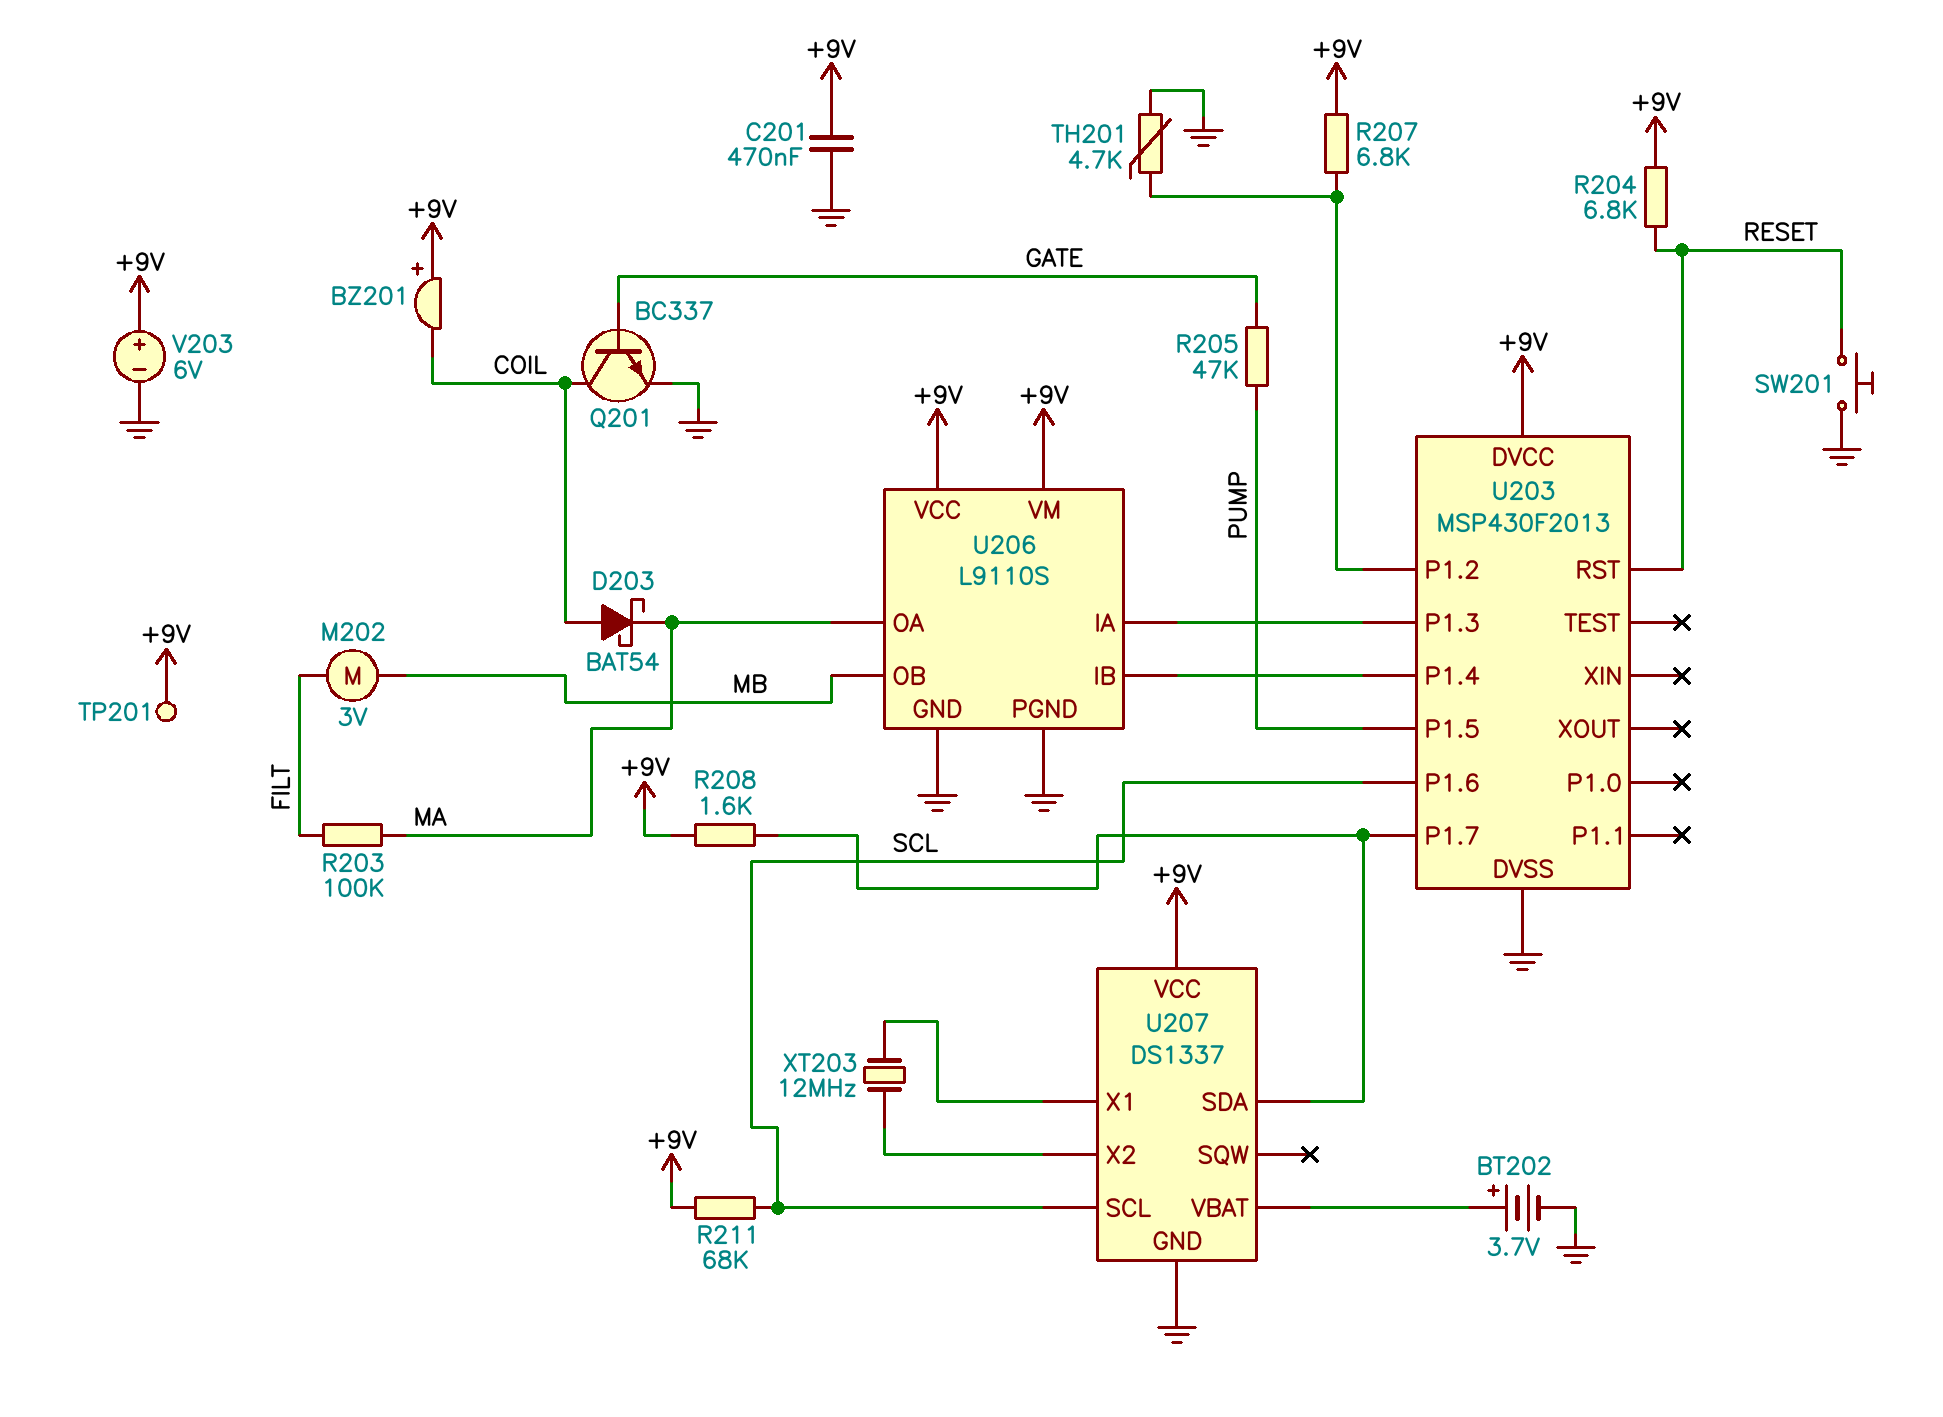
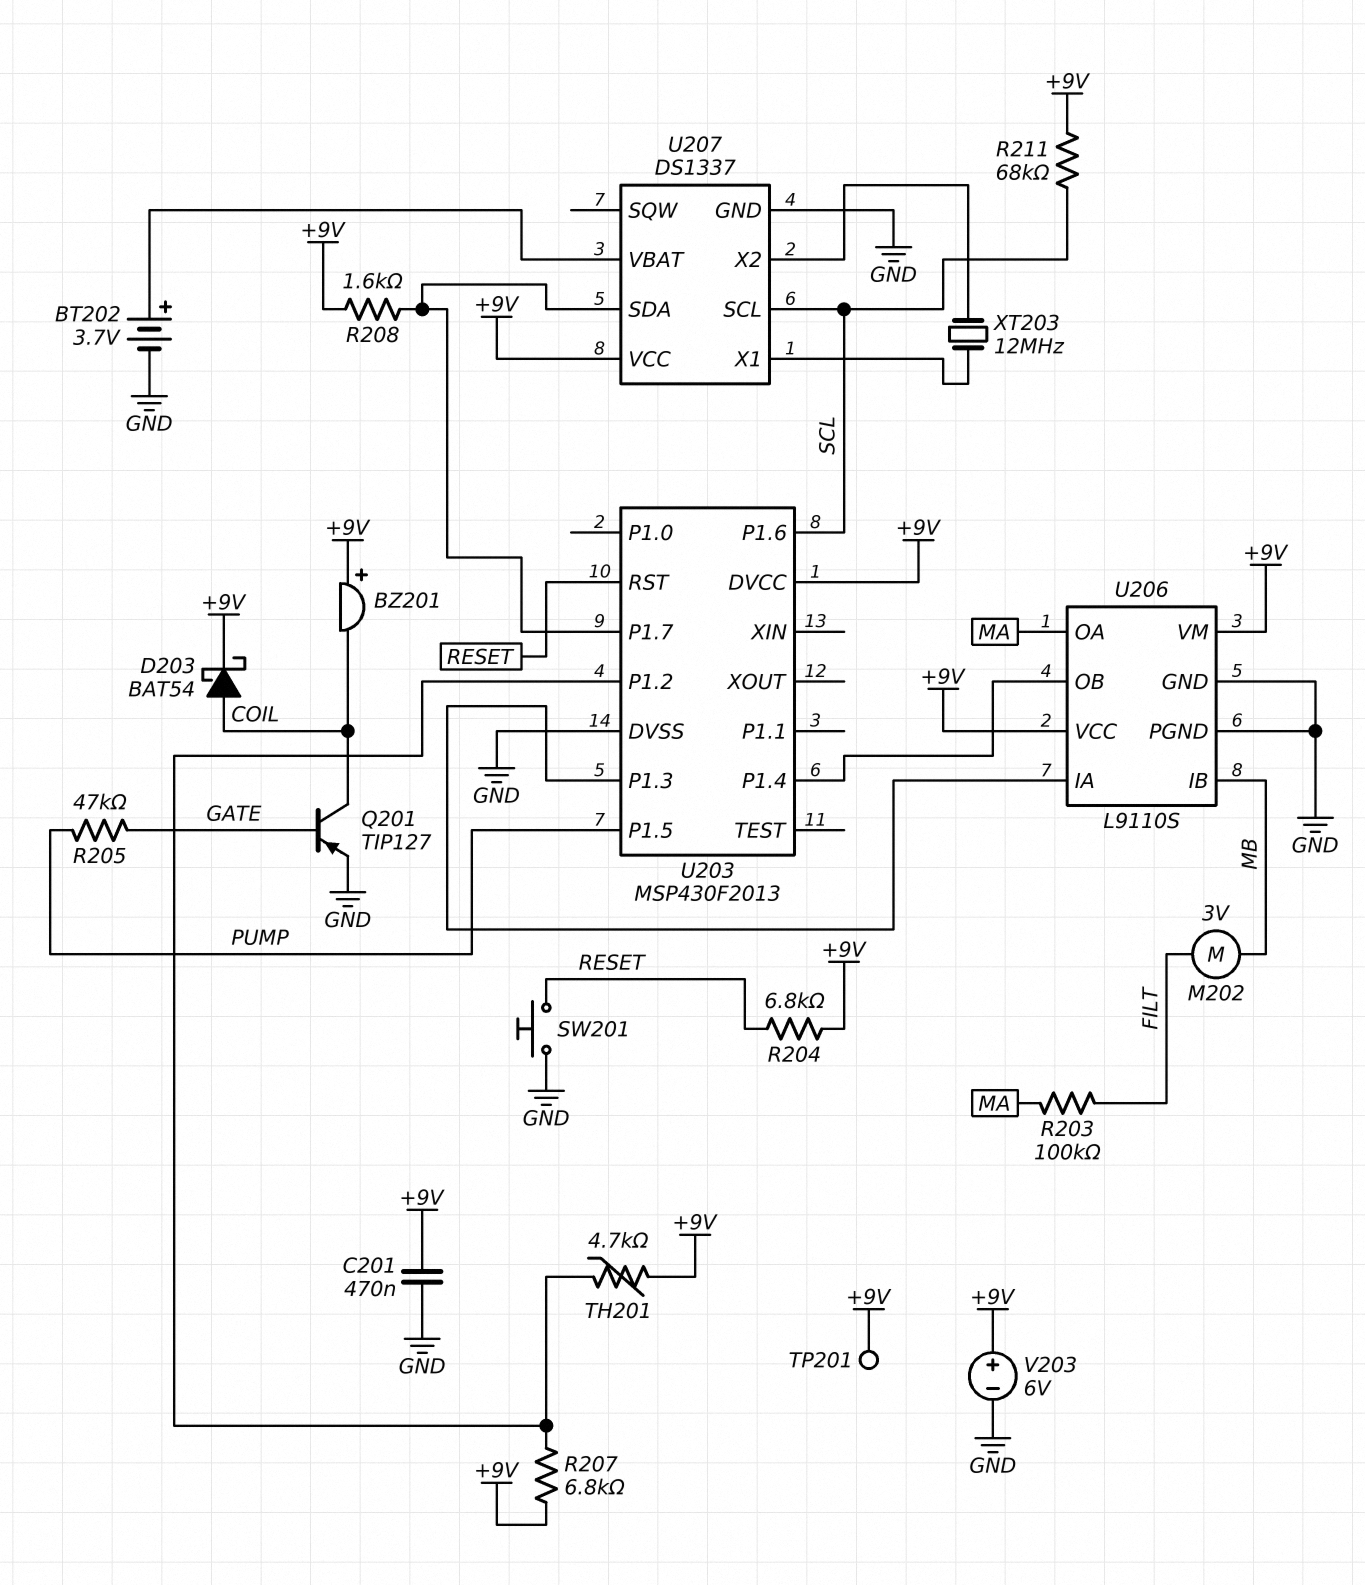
D203: schottky BAT54 (A COIL, K MA) -> schottky BAT54 (A COIL, K +9V)
Q201: NPN BC337 (B GATE, C COIL, E GND) -> PNP TIP127 (B GATE, C COIL, E GND)
TH201: 4.7k (GND, U203/P1.2) -> 4.7k (+9V, U203/P1.2)
U206 pin IB: U203/P1.4 -> MB
U206 pin OB: MB -> U203/P1.4

